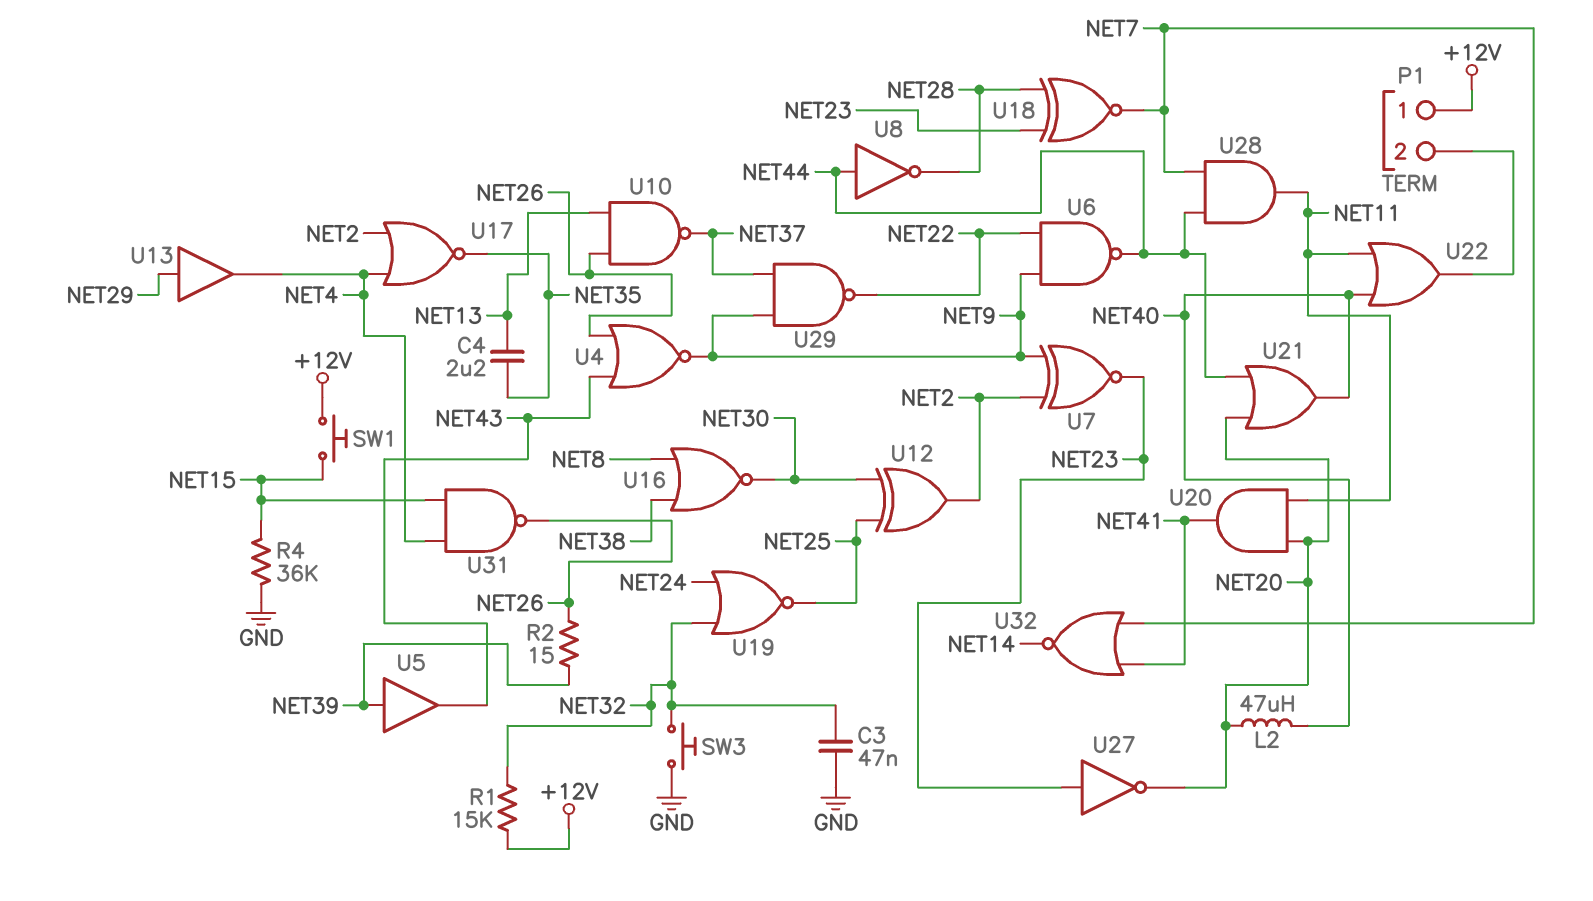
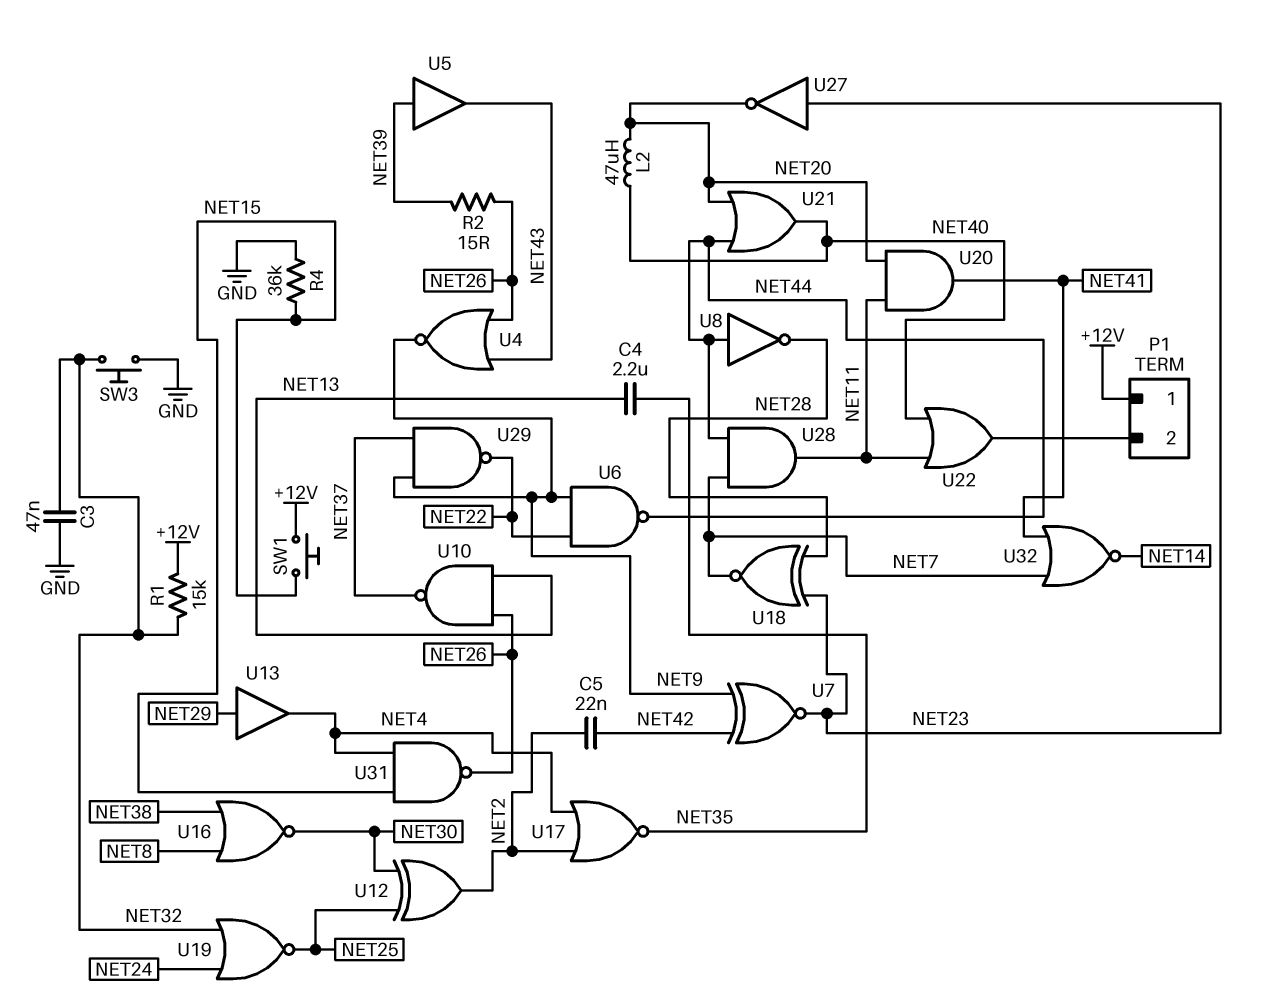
C5: none -> 22nF (NET2, NET42)
U7: XNOR (in NET2, in NET9, out NET23) -> XNOR (in NET9, in NET42, out NET23)

